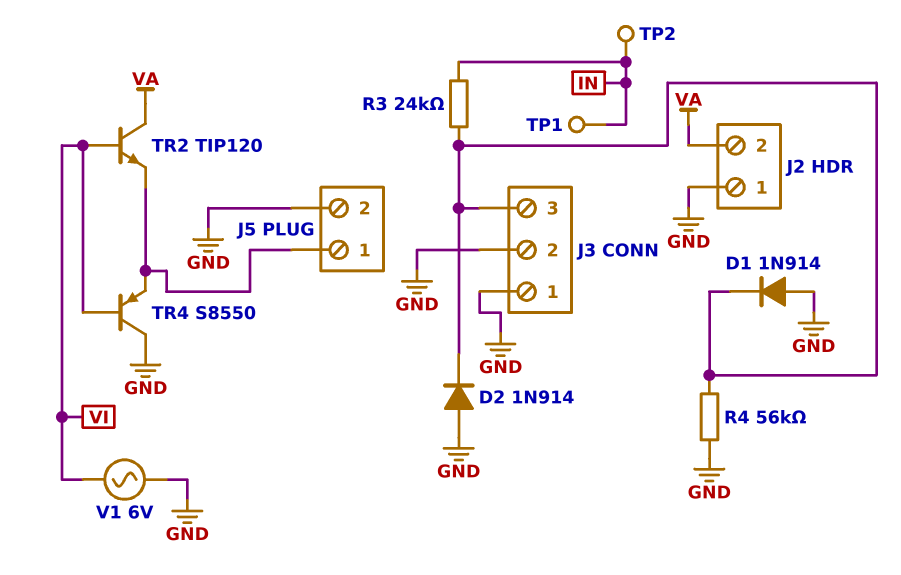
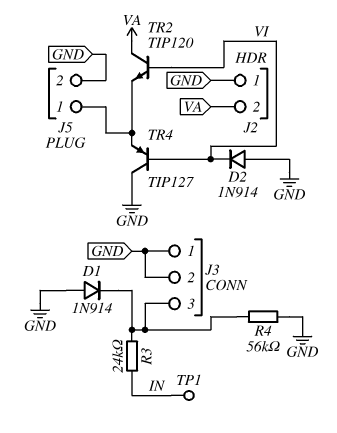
D2: diode 1N914 (A GND, K J3/3) -> diode 1N914 (A GND, K VI)
TP2: test point (IN) -> none
TR4: PNP S8550 (B VI, C GND, E J5/1) -> PNP TIP127 (B VI, C GND, E J5/1)
V1: AC 6V (GND, VI) -> none

